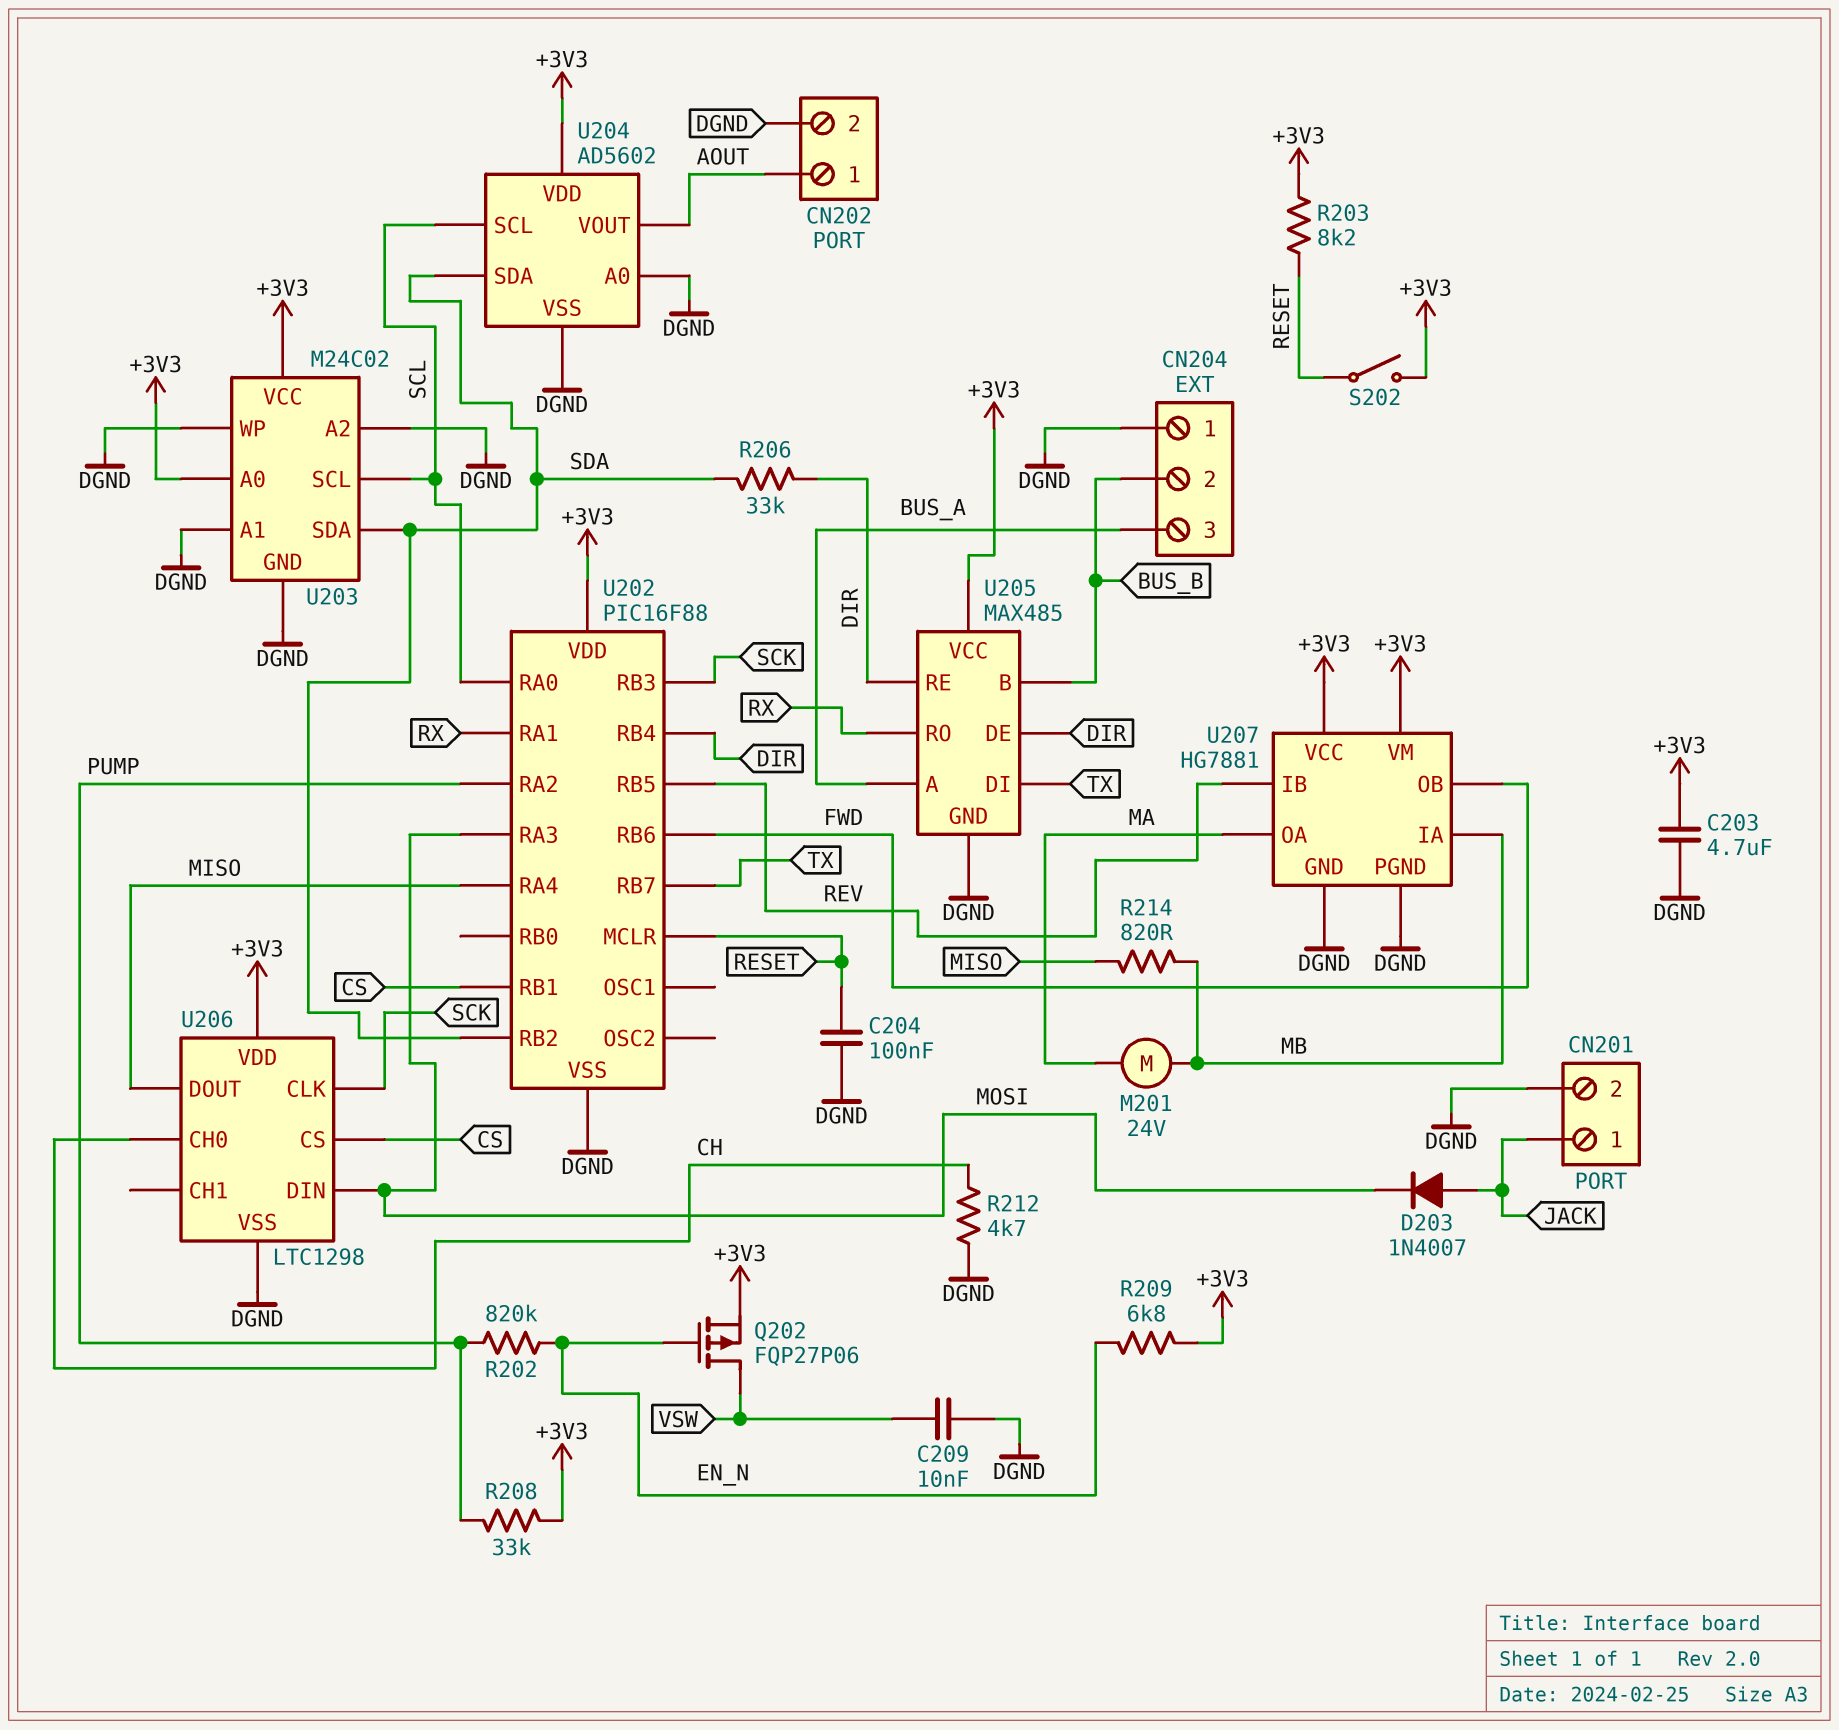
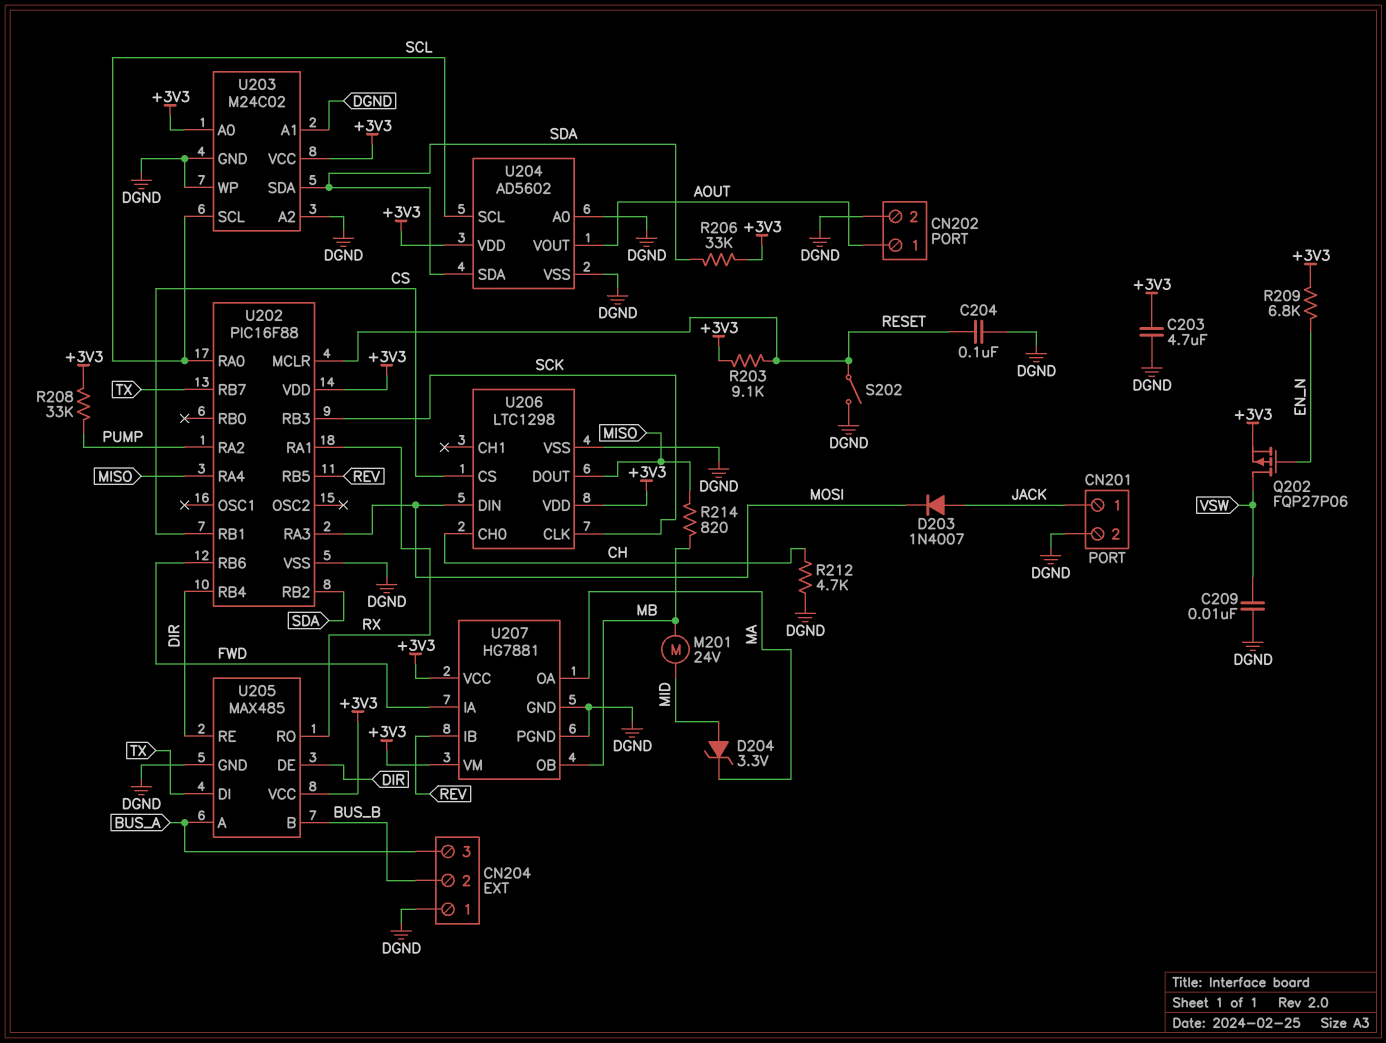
D204: none -> zener 3.3V (A MID, K MA)
M201: motor 24V (MA, MB) -> motor 24V (MB, MID)
R202: 820k (EN_N, PUMP) -> none
R203: 8.2k (+3V3, RESET) -> 9.1k (+3V3, RESET)
R206: 33k (DIR, SDA) -> 33k (+3V3, SDA)
S202: switch (+3V3, RESET) -> switch (DGND, RESET)
U207 pin IA: MB -> FWD
U207 pin OB: FWD -> MB

